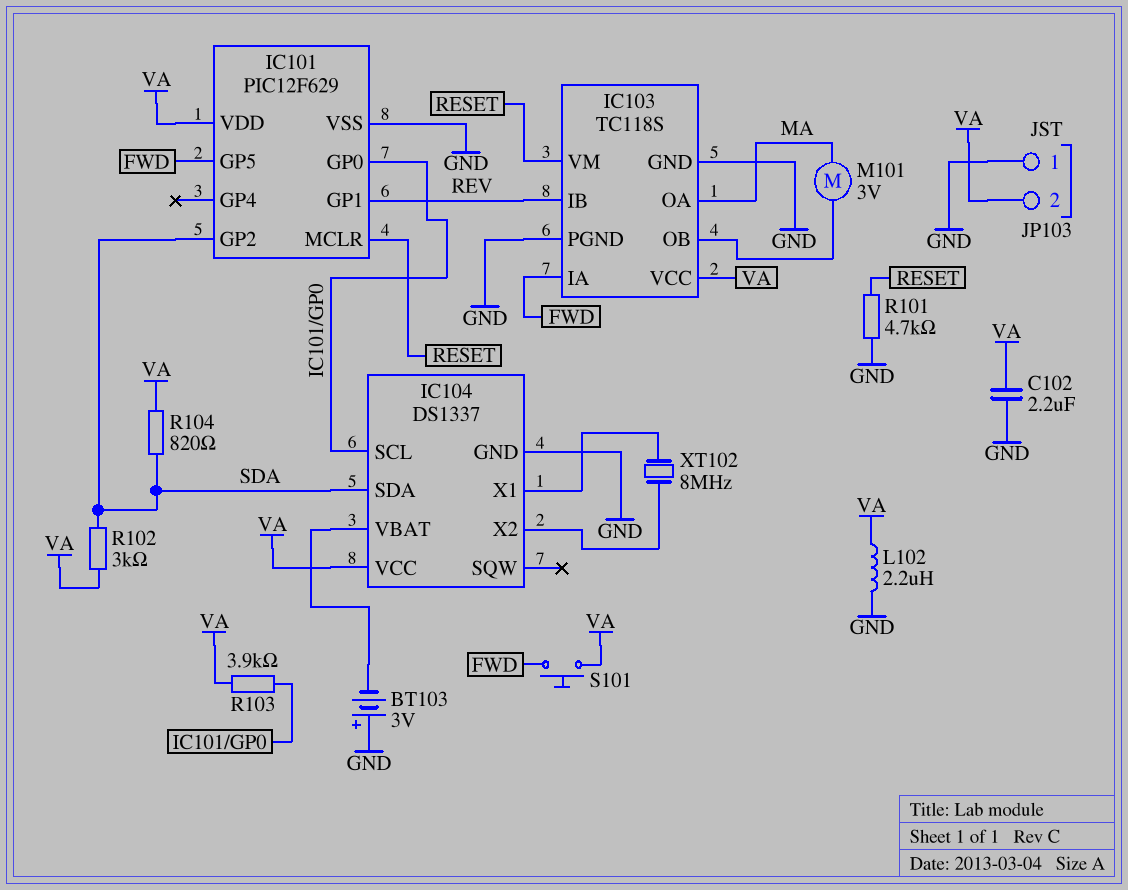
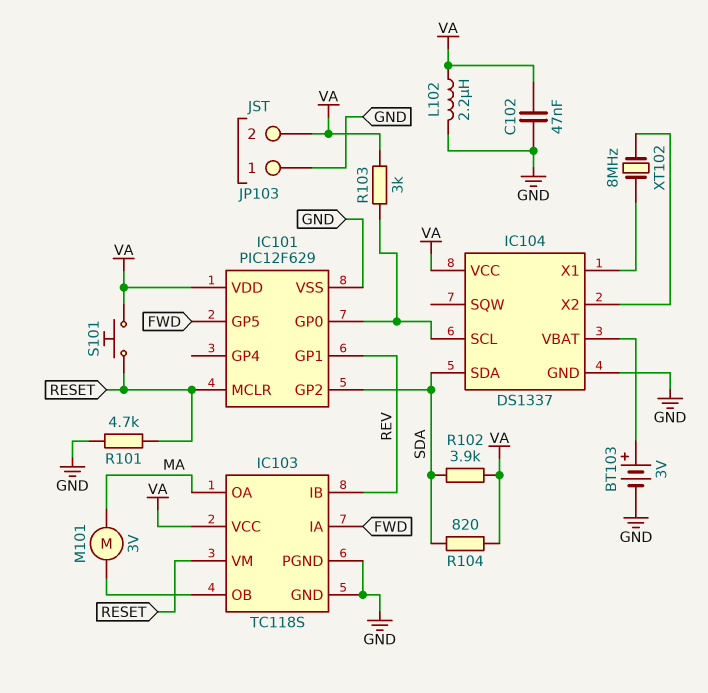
BT103: 3V (plus GND, minus IC104/VBAT) -> 3V (plus IC104/VBAT, minus GND)
C102: 2.2uF (GND, VA) -> 47nF (GND, VA)
R102: 3k (SDA, VA) -> 3.9k (SDA, VA)
R103: 3.9k (IC101/GP0, VA) -> 3k (IC101/GP0, VA)
S101: button (FWD, VA) -> button (RESET, VA)

